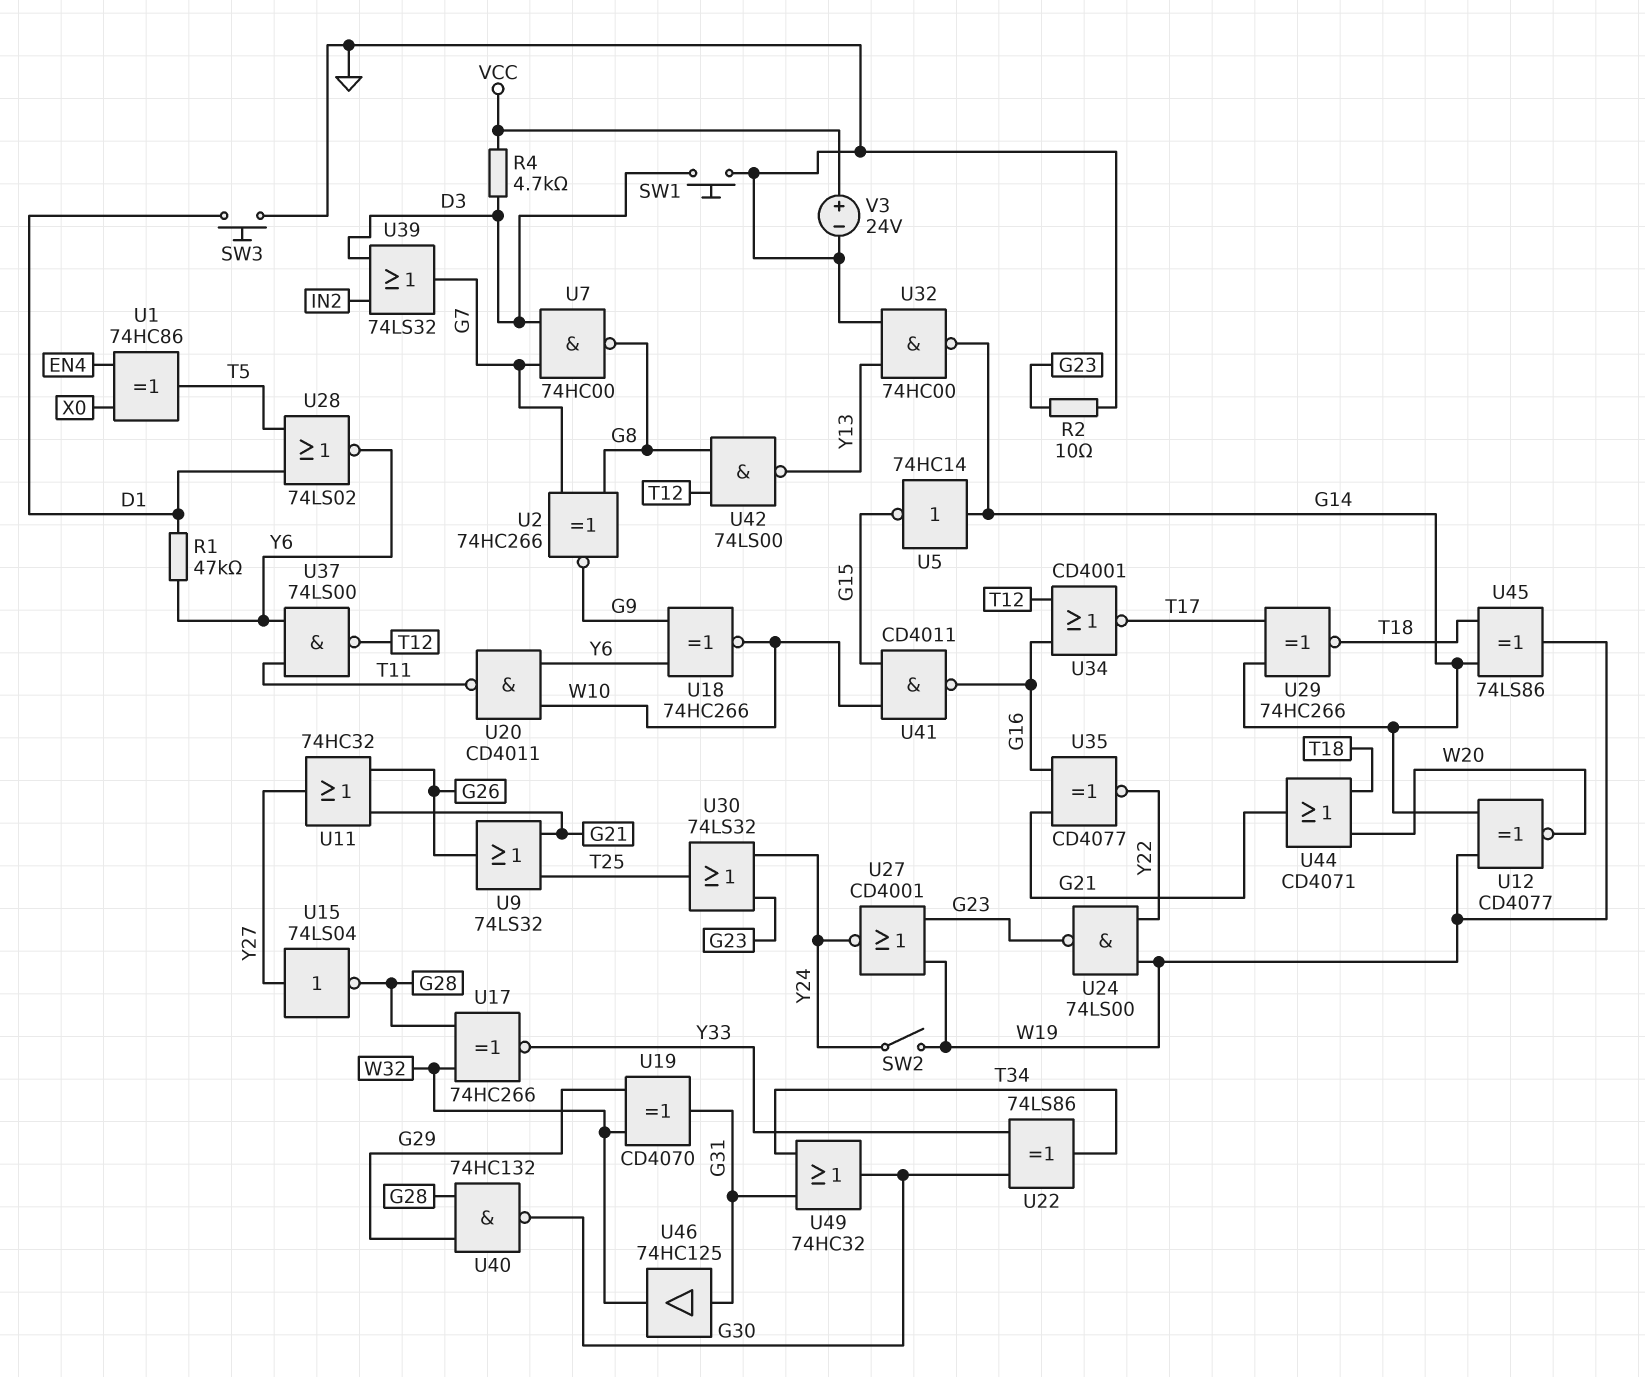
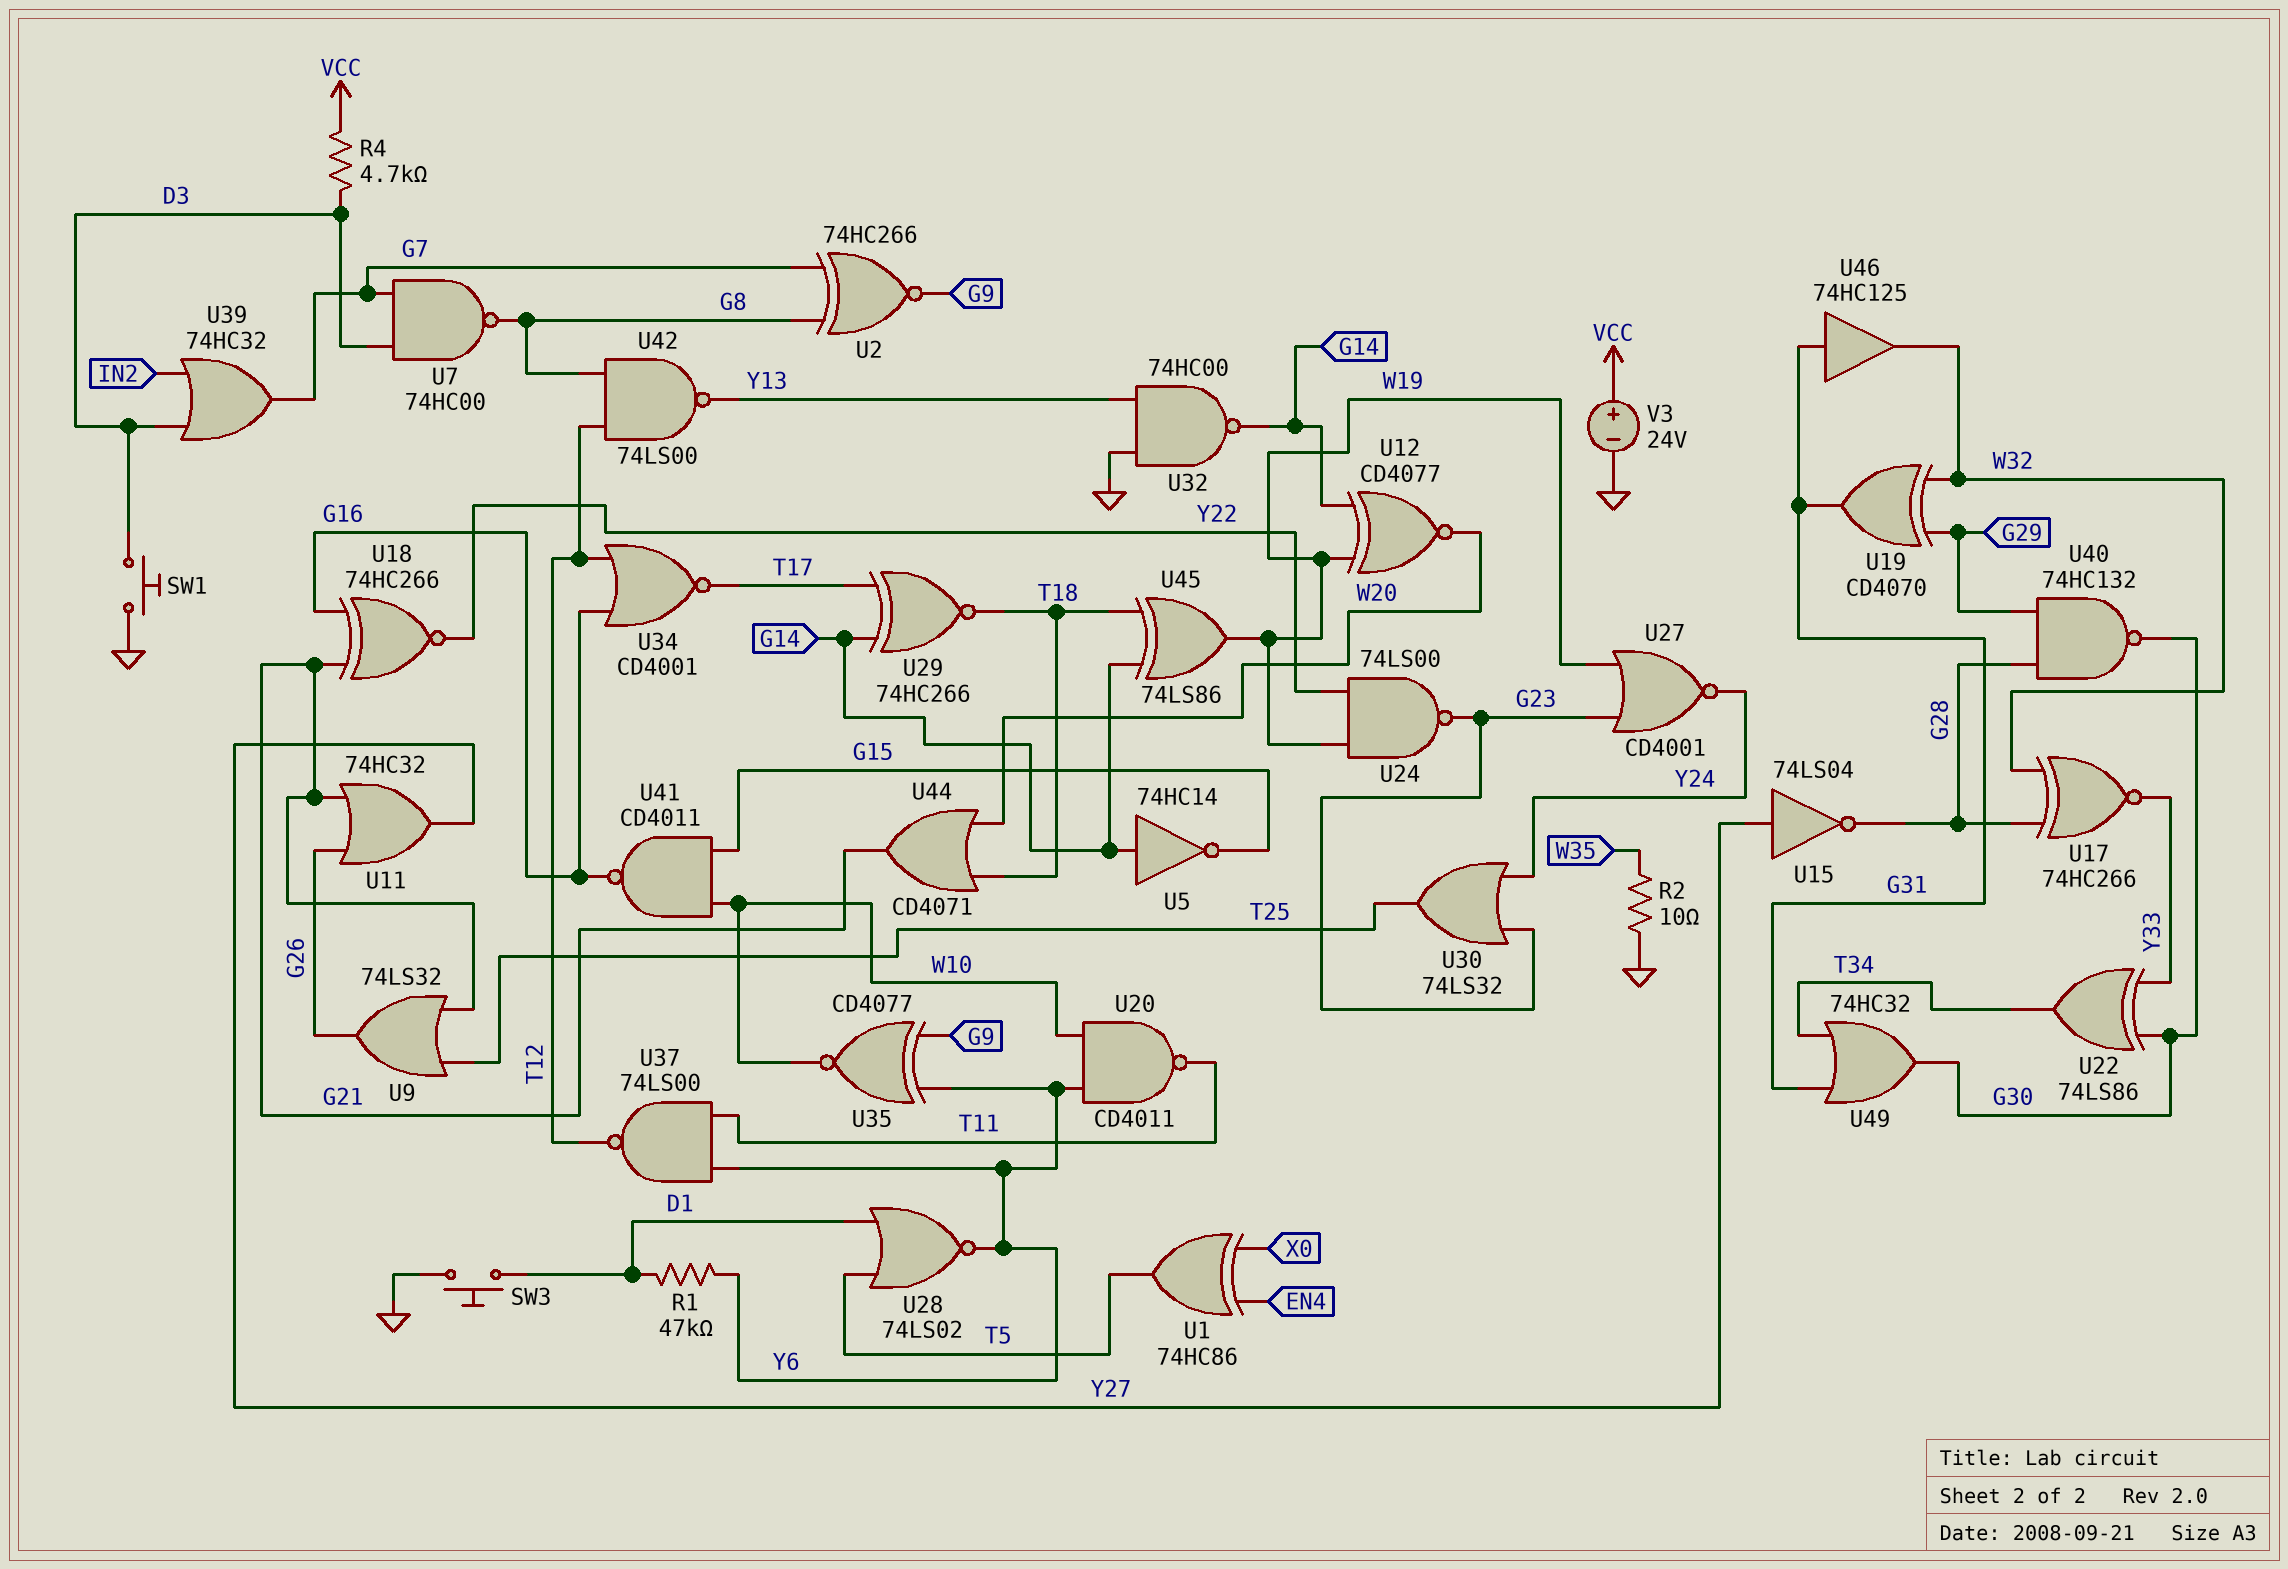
R2: 10 (G23, GND) -> 10 (GND, W35)
SW2: switch (W19, Y24) -> none
U18: XNOR 74HC266 (in G9, in Y6, out W10) -> XNOR 74HC266 (in G16, in G21, out Y22)
U35: XNOR CD4077 (in G16, in G21, out Y22) -> XNOR CD4077 (in G9, in Y6, out W10)
U39: OR 74LS32 (in D3, in IN2, out G7) -> OR 74HC32 (in D3, in IN2, out G7)

